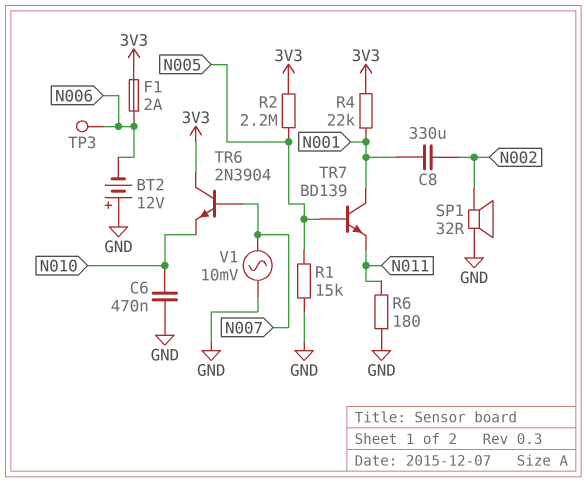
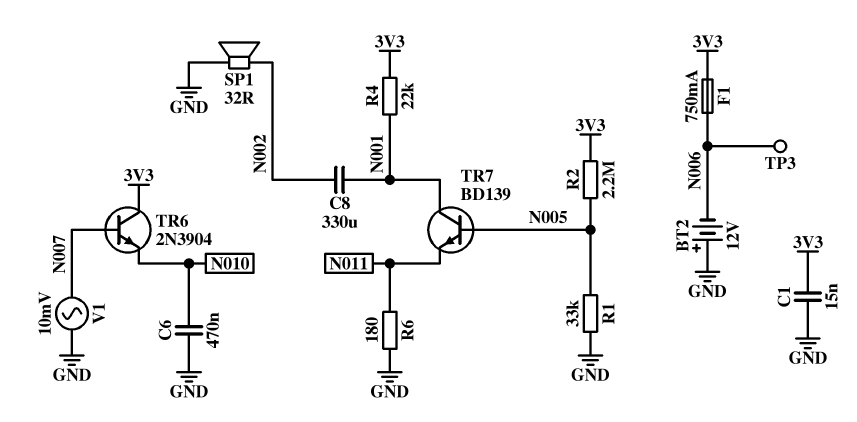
C1: none -> 15nF (3V3, GND)
F1: 2A (3V3, N006) -> 750mA (3V3, N006)
R1: 15k (GND, N005) -> 33k (GND, N005)

